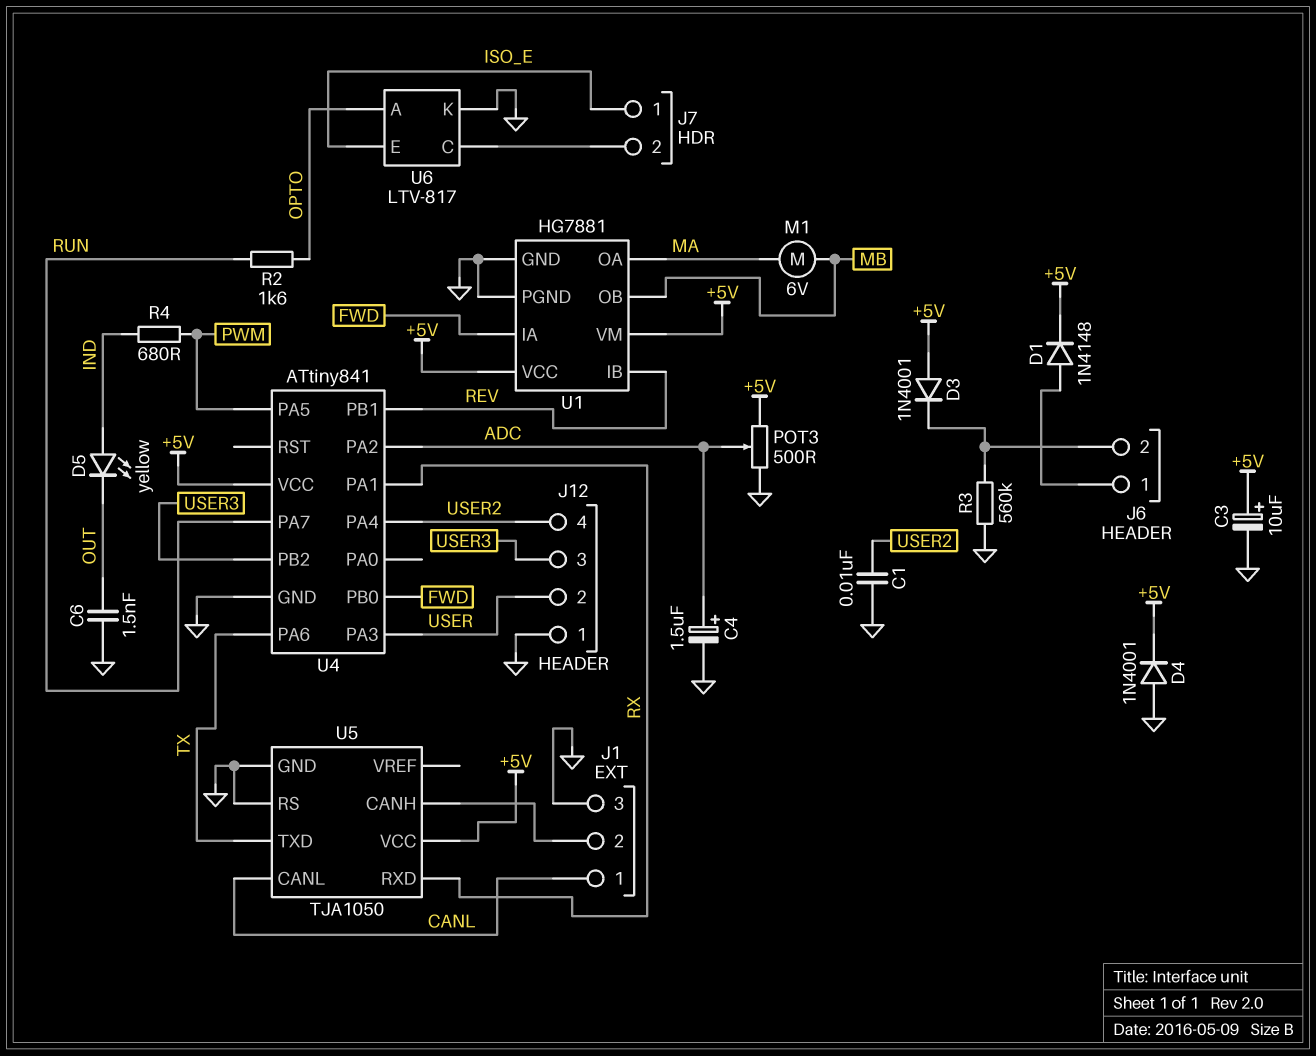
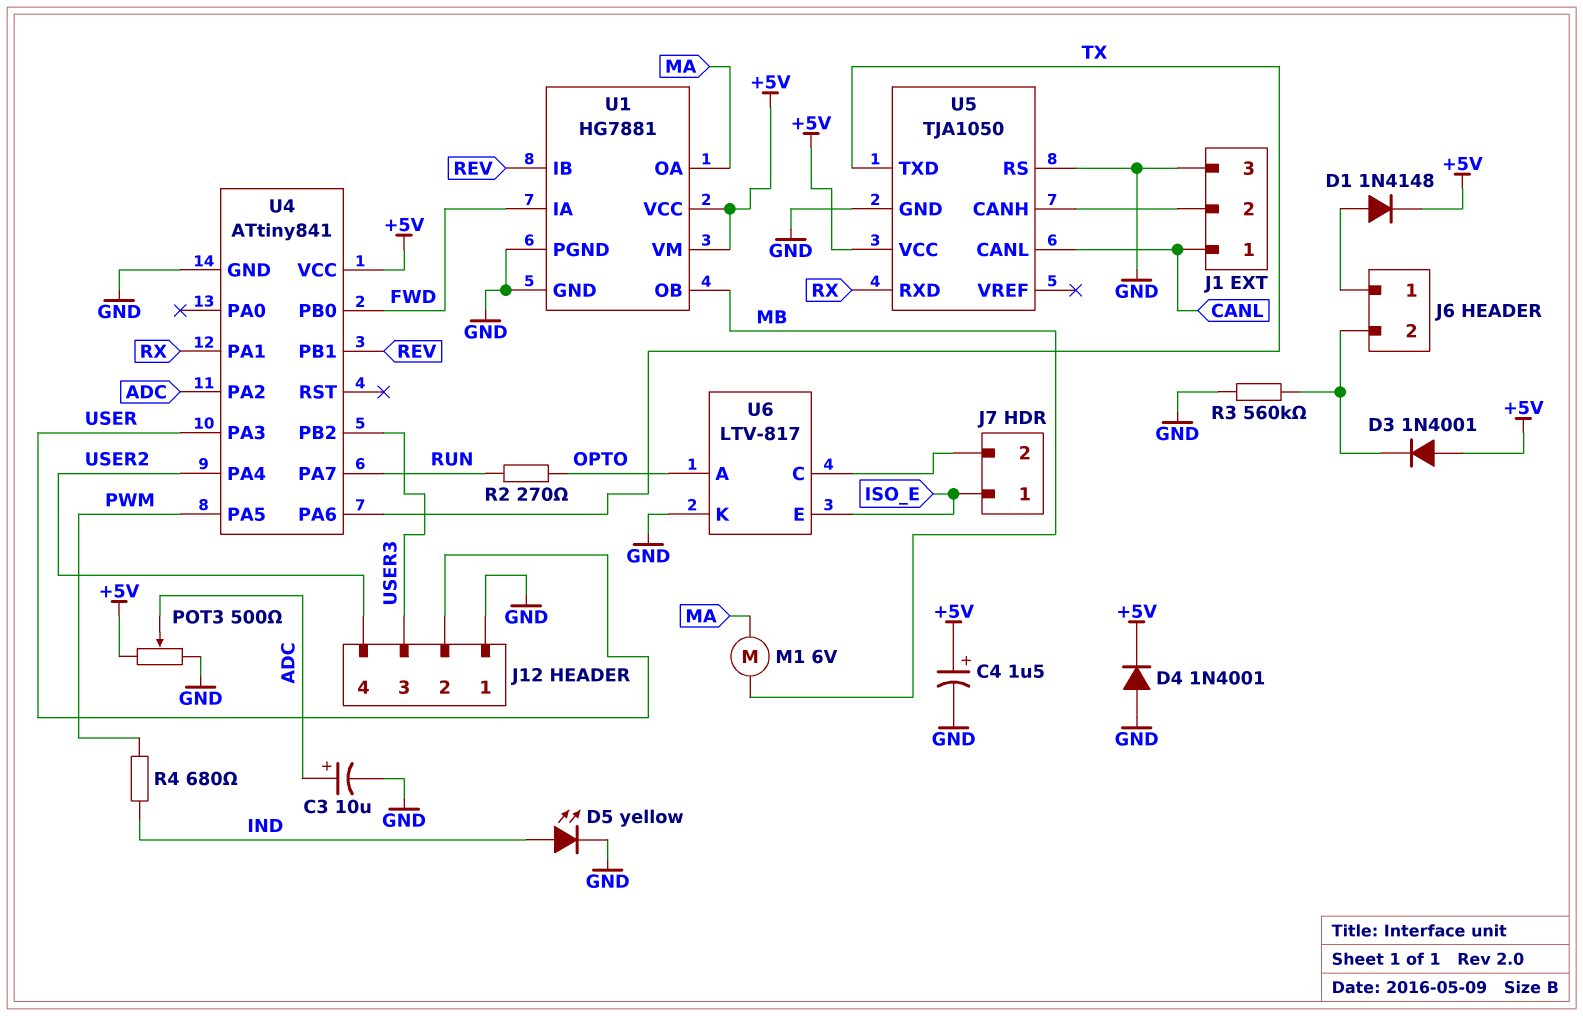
C1: 10nF (GND, USER2) -> none
C3: 10uF (plus +5V, minus GND) -> 10uF (plus ADC, minus GND)
C4: 1.5uF (plus ADC, minus GND) -> 1.5uF (plus +5V, minus GND)
C6: 1.5nF (GND, OUT) -> none
D5: LED yellow (A IND, K OUT) -> LED yellow (A IND, K GND)
R2: 1.6k (OPTO, RUN) -> 270 (OPTO, RUN)

